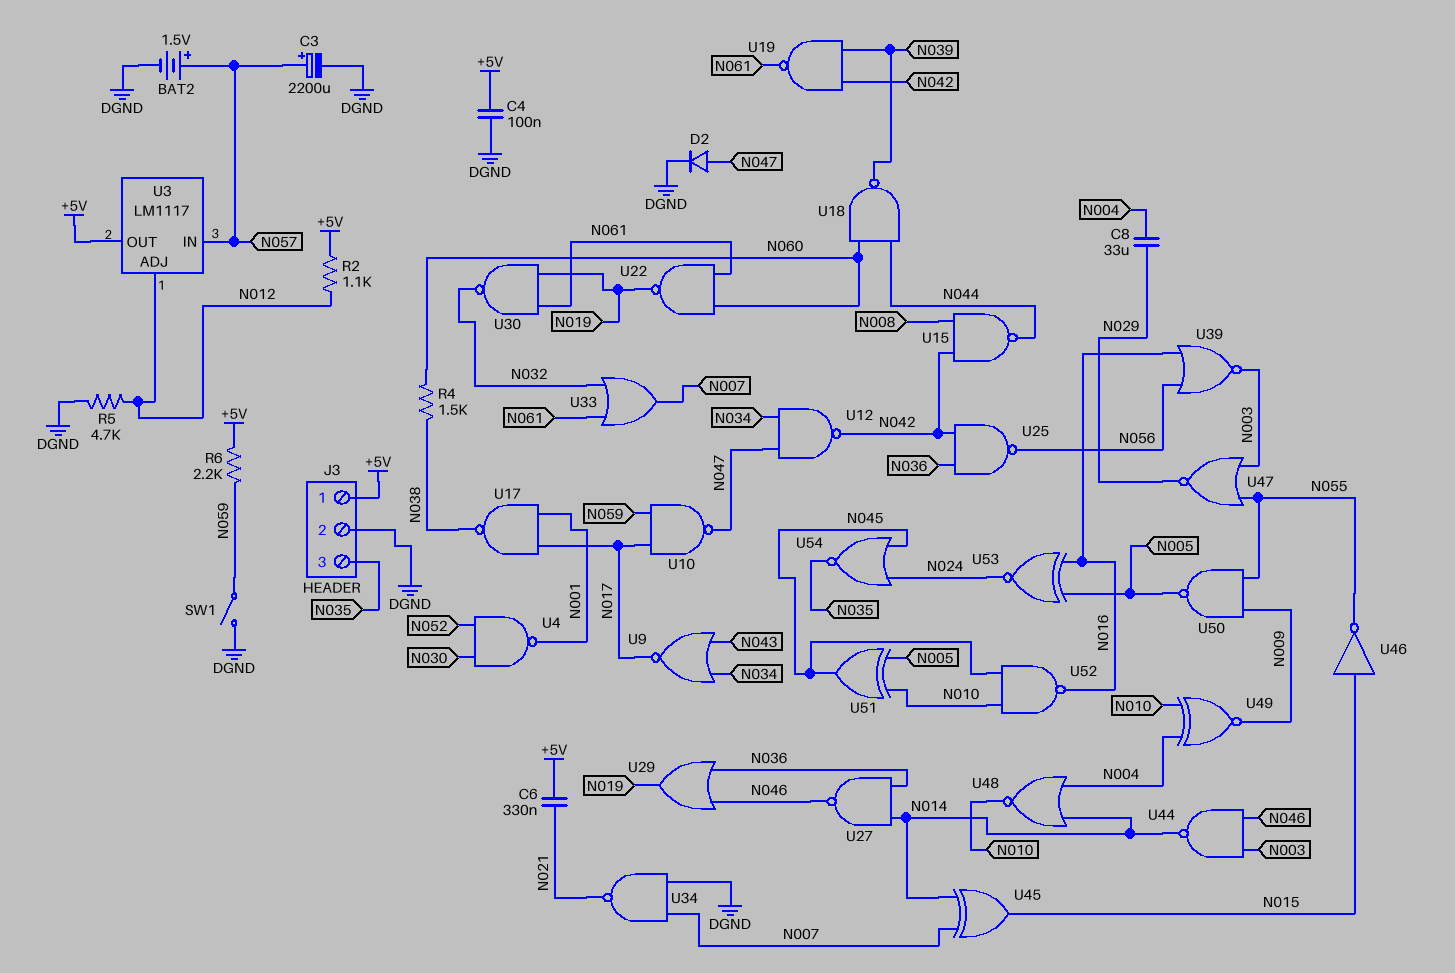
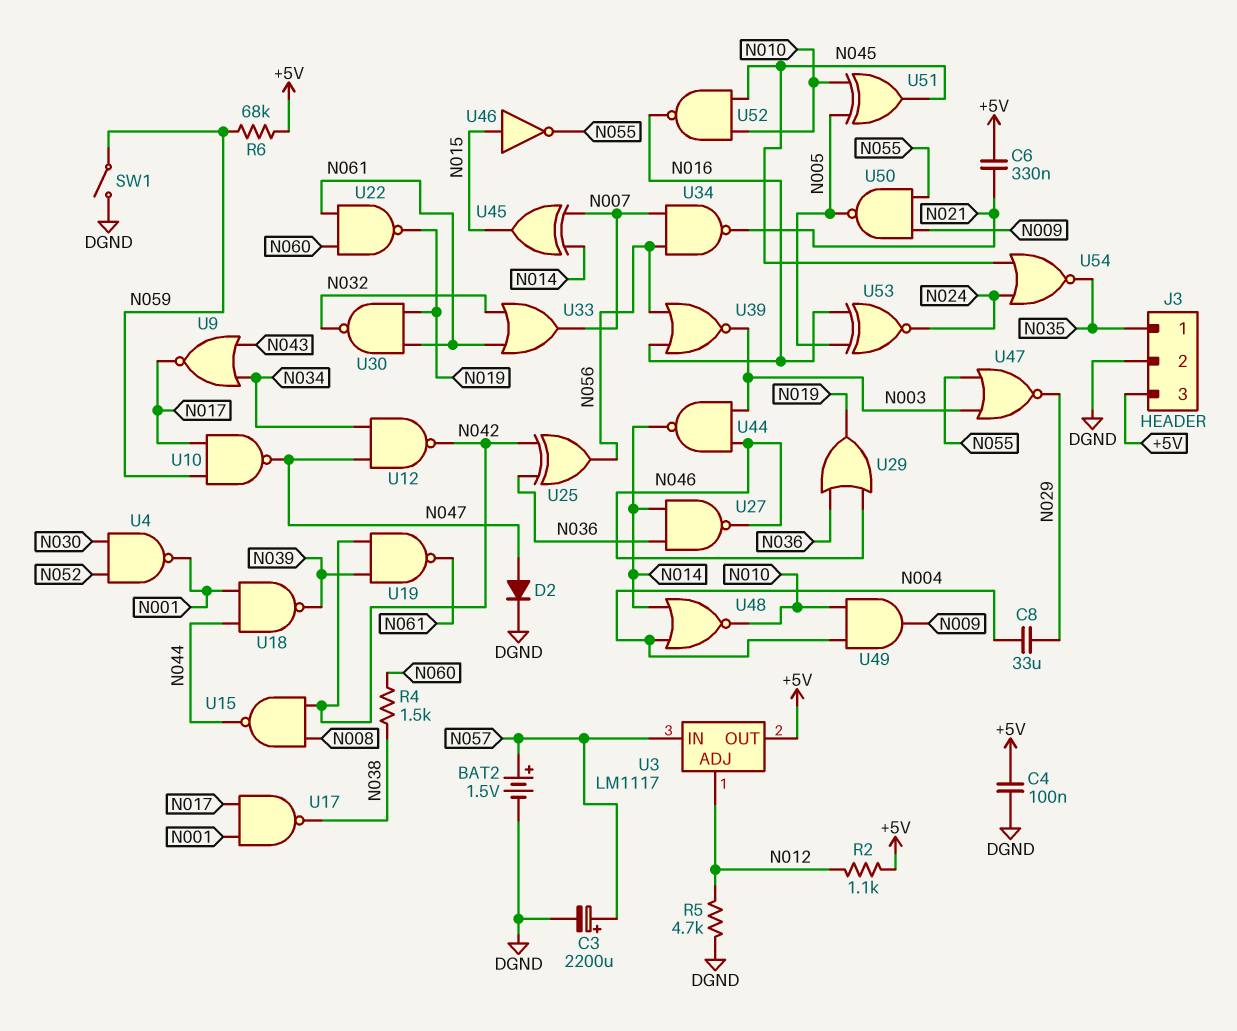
J3 pin 1: +5V -> N035
J3 pin 3: N035 -> +5V
R6: 2.2k (+5V, N059) -> 68k (+5V, N059)
U18: NAND (in N044, in N060, out N039) -> NAND (in N001, in N044, out N039)
U25: NAND (in N036, in N042, out N056) -> XOR (in N036, in N042, out N056)
U34: NAND (in DGND, in N007, out N021) -> NAND (in N007, in N056, out N021)
U49: XNOR (in N004, in N010, out N009) -> AND (in N004, in N010, out N009)

